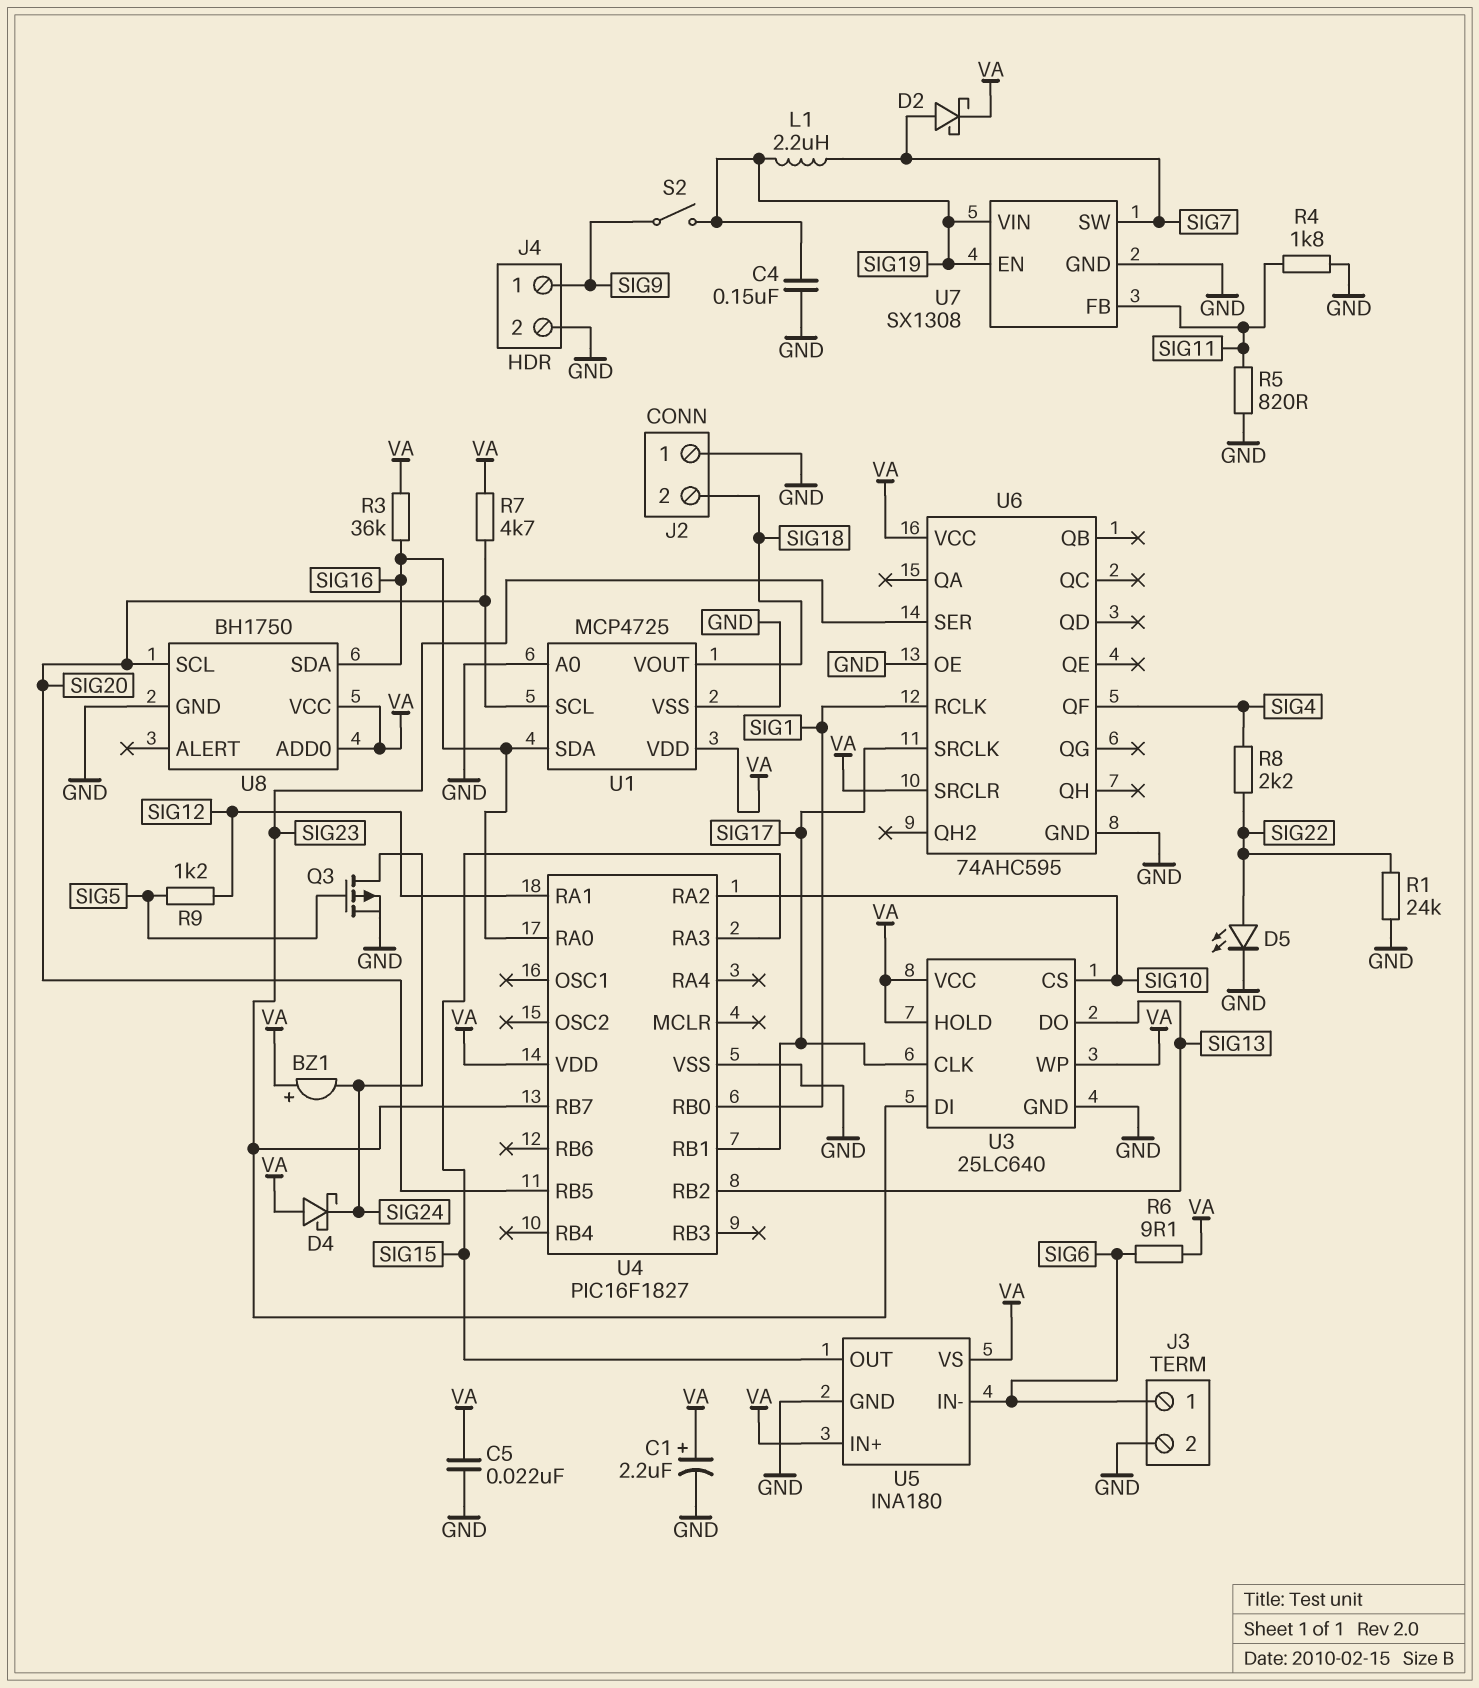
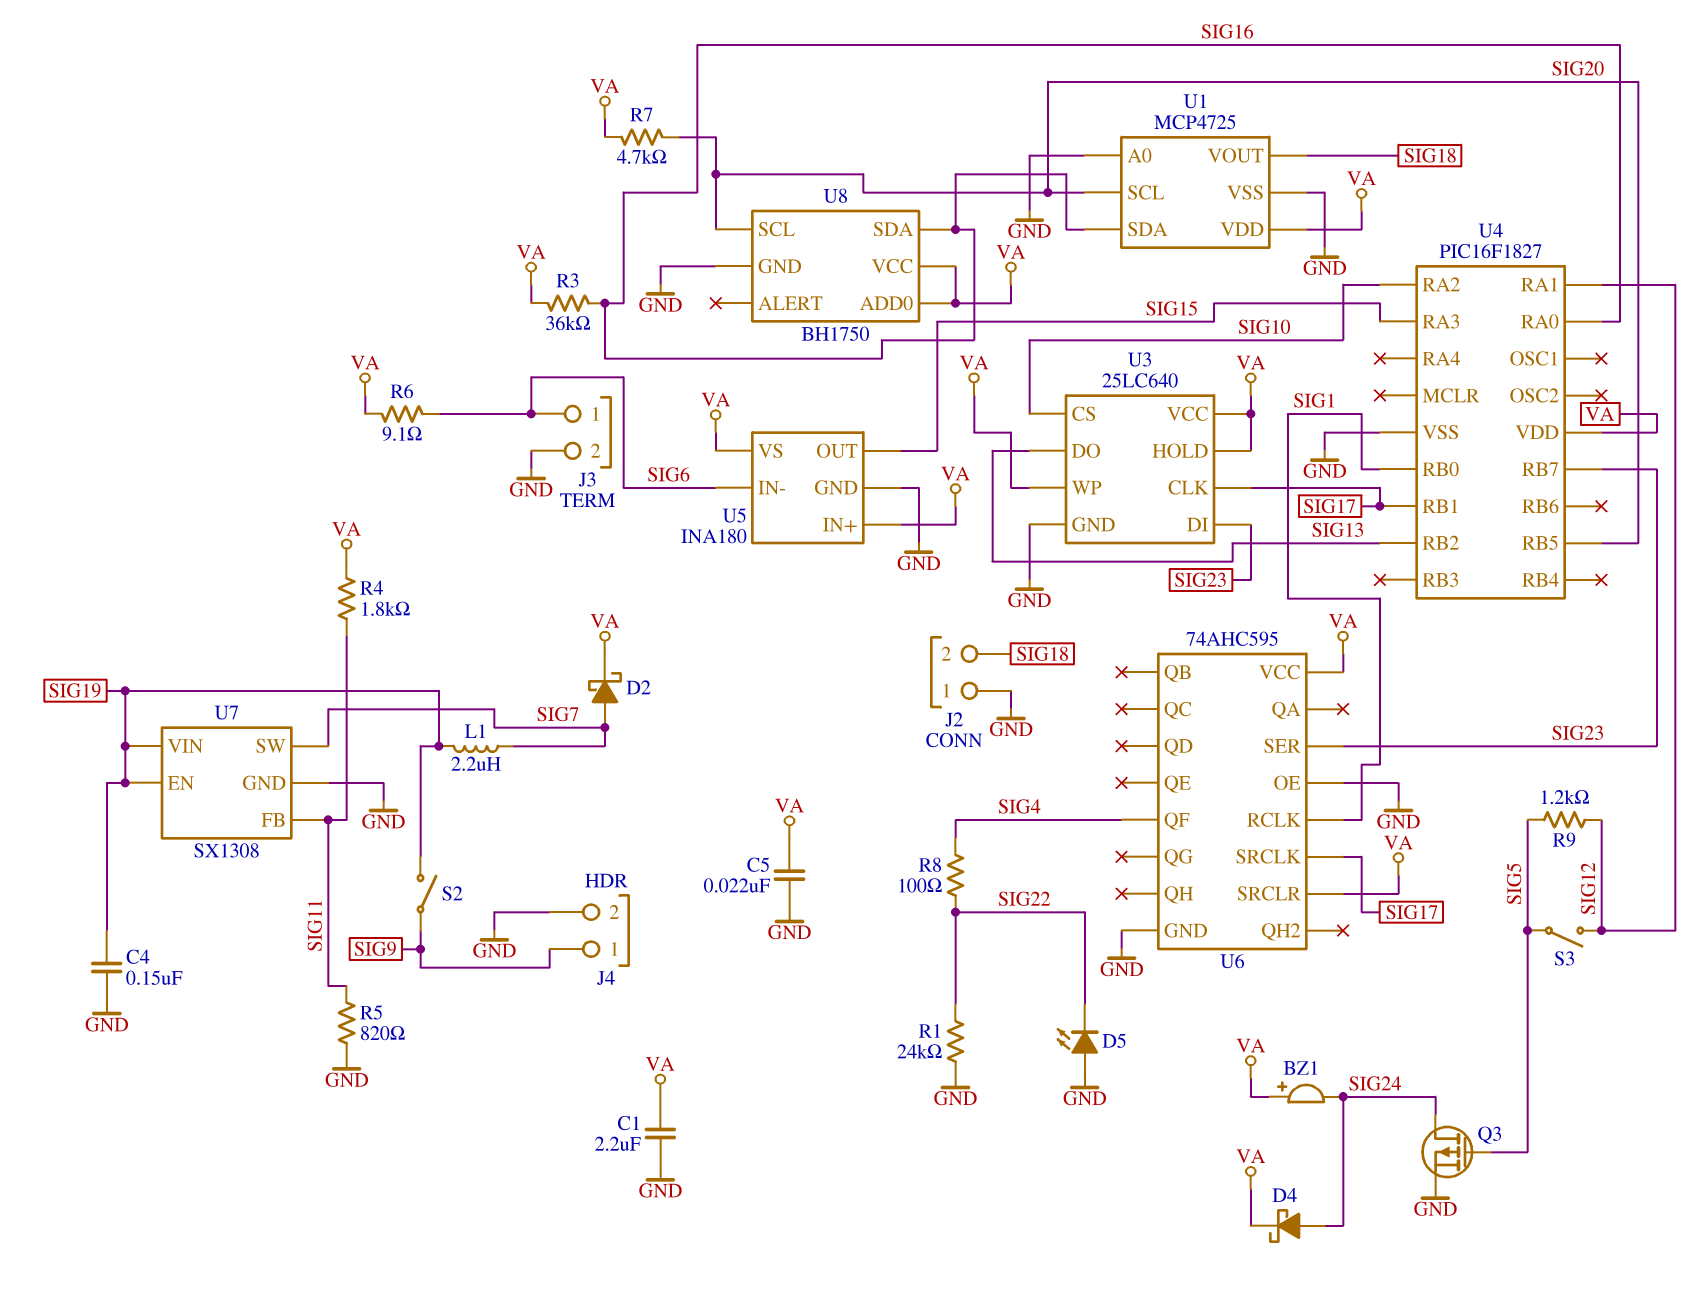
C1: 2.2uF (plus VA, minus GND) -> 2.2uF (GND, VA)
D4: schottky (A VA, K SIG24) -> schottky (A SIG24, K VA)
D5: LED (A SIG22, K GND) -> LED (A GND, K SIG22)
R4: 1.8k (GND, SIG11) -> 1.8k (SIG11, VA)
R8: 2.2k (SIG4, SIG22) -> 100 (SIG4, SIG22)
S3: none -> switch (SIG5, SIG12)

